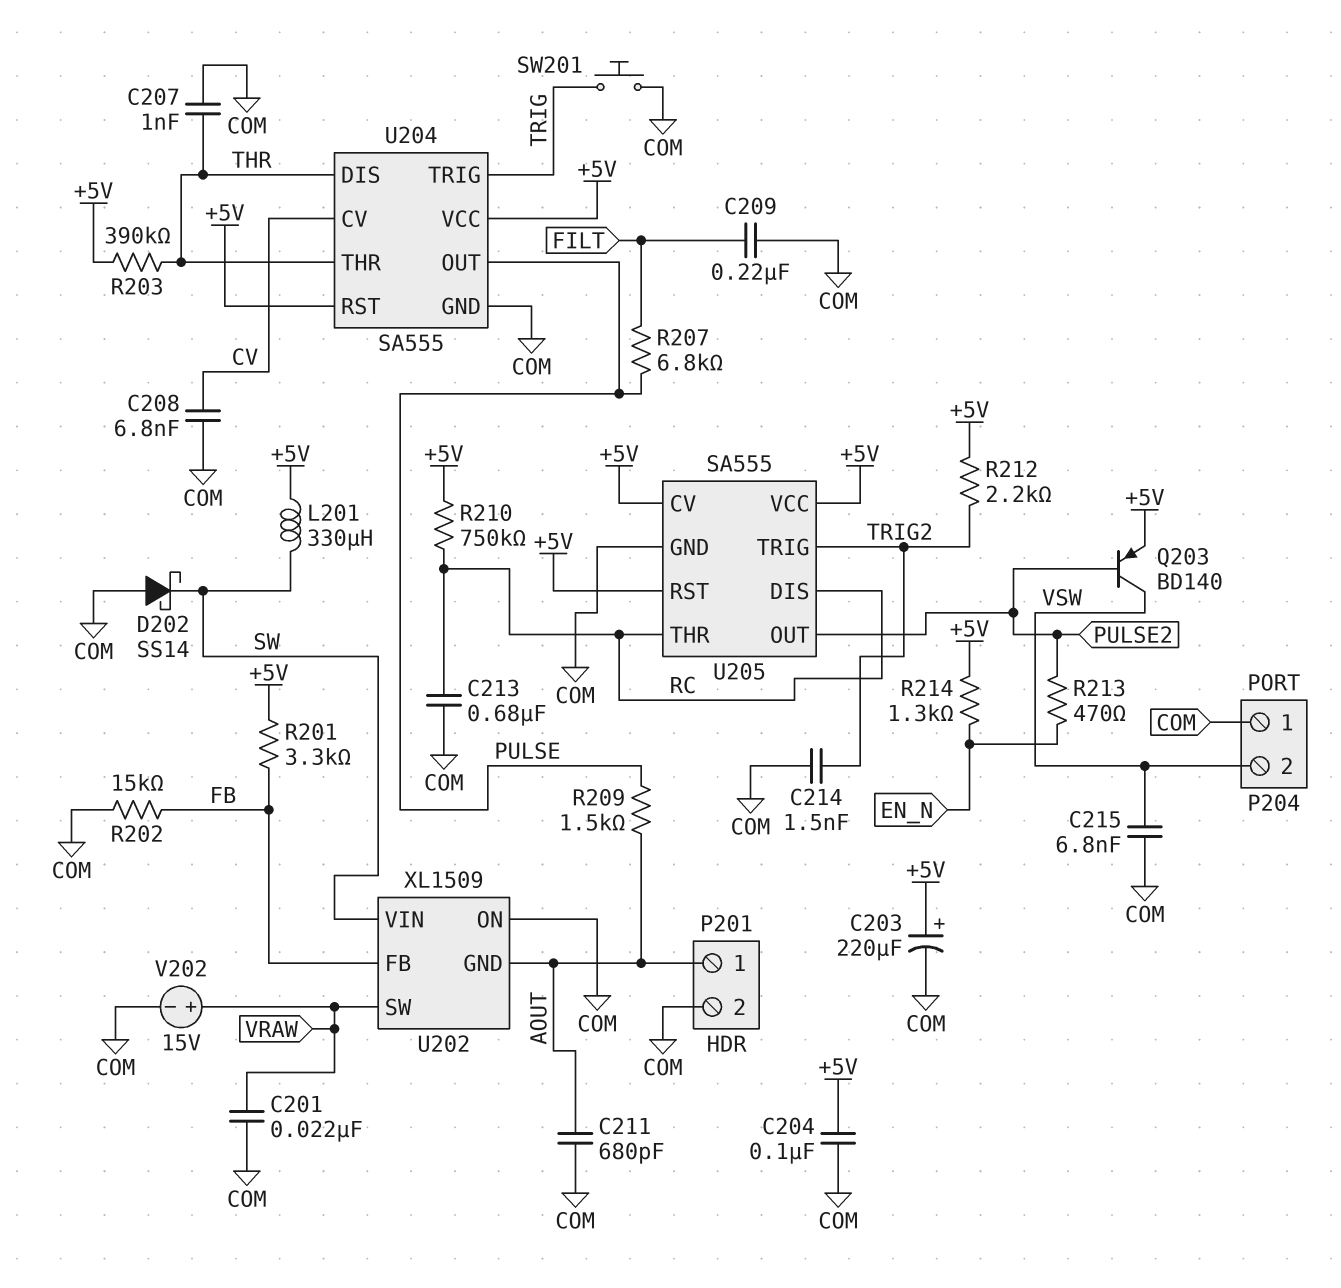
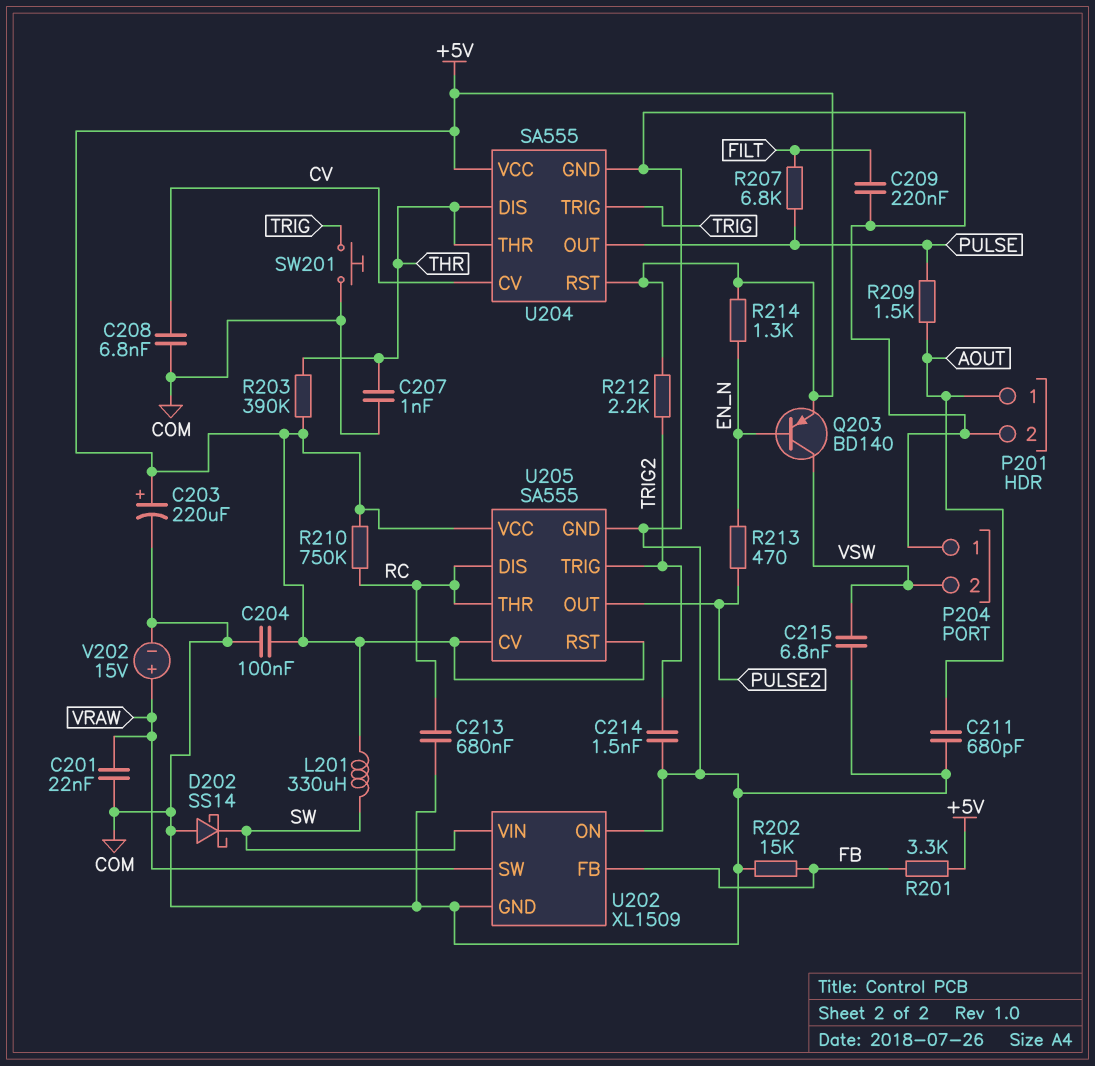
Q203: PNP BD140 (B PULSE2, C VSW, E +5V) -> PNP BD140 (B EN_N, C VSW, E +5V)
U202 pin GND: AOUT -> COM

